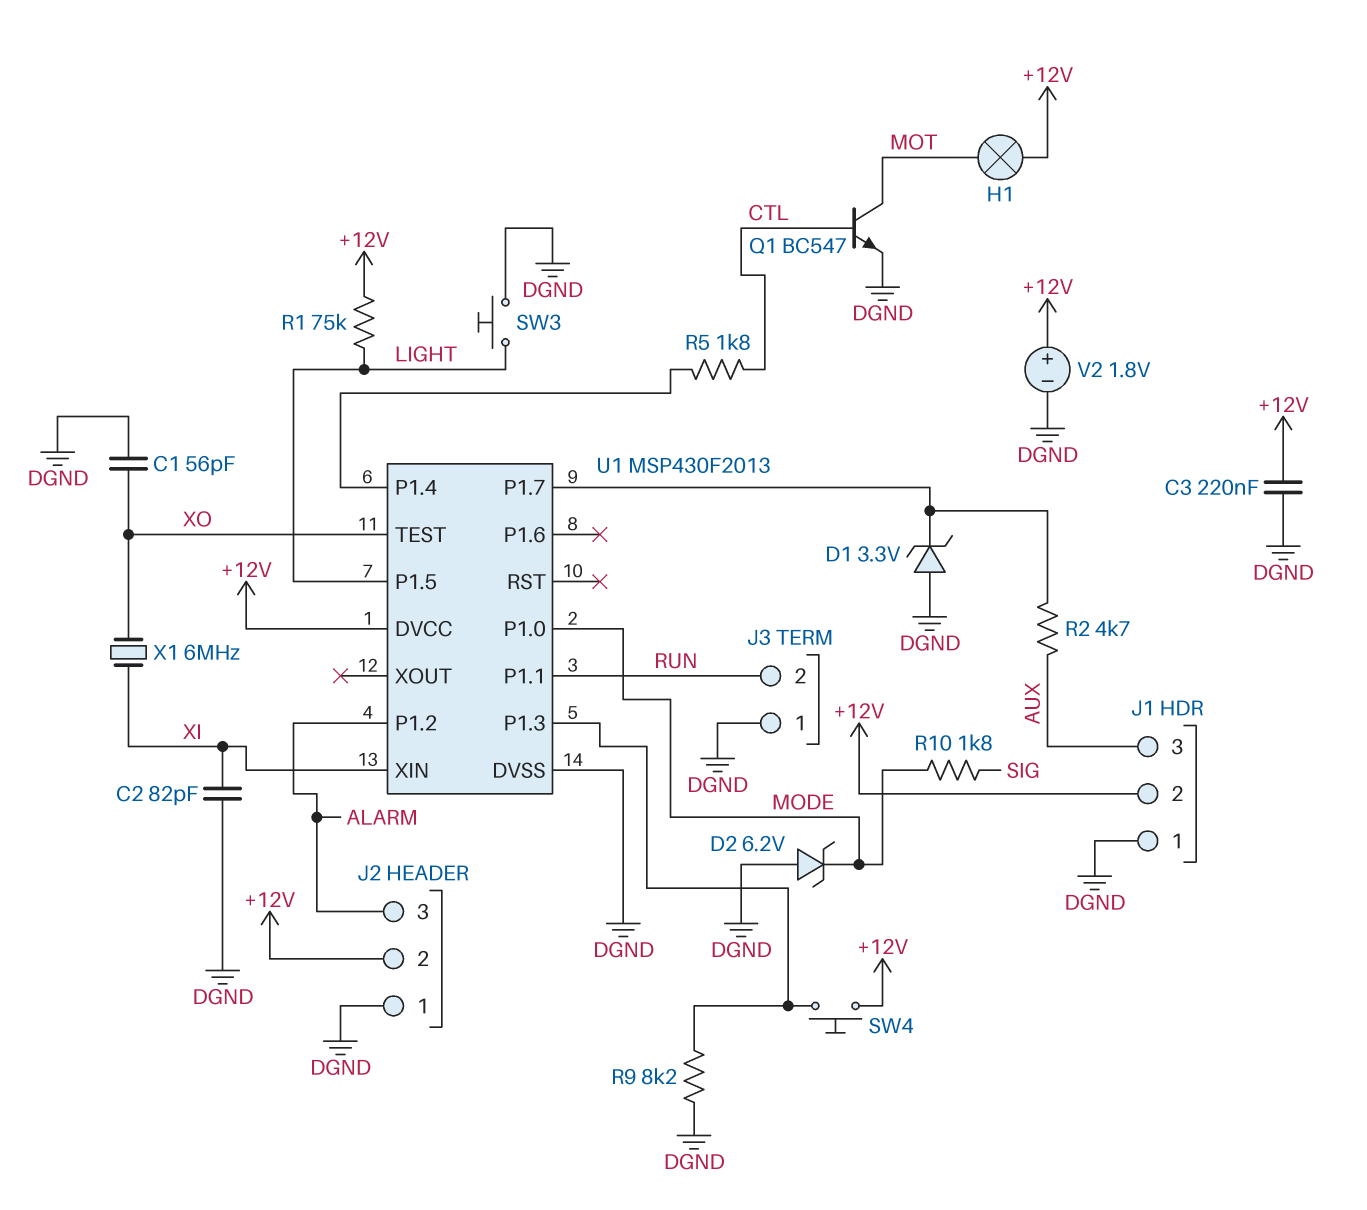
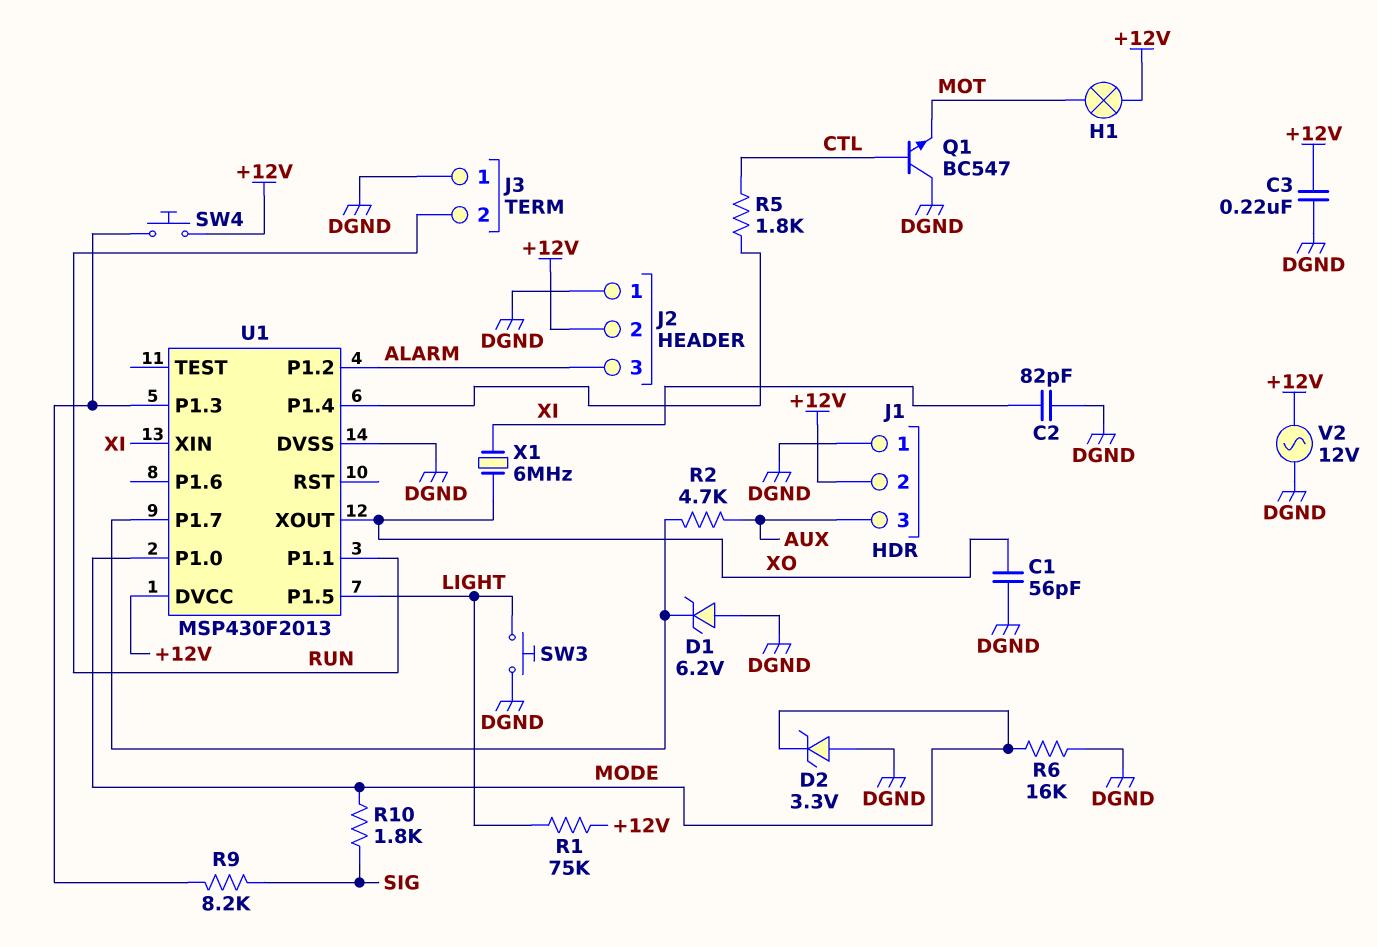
D1: zener 3.3V (A DGND, K U1/P1.7) -> zener 6.2V (A DGND, K U1/P1.7)
D2: zener 6.2V (A DGND, K MODE) -> zener 3.3V (A DGND, K MODE)
Q1: NPN BC547 (B CTL, C MOT, E DGND) -> NPN BC547 (B CTL, C DGND, E MOT)
R6: none -> 16k (DGND, MODE)
R9: 8.2k (DGND, U1/P1.3) -> 8.2k (SIG, U1/P1.3)
U1 pin TEST: XO -> none
U1 pin XOUT: none -> XO
V2: 1.8V (plus +12V, minus DGND) -> AC 12V (+12V, DGND)

